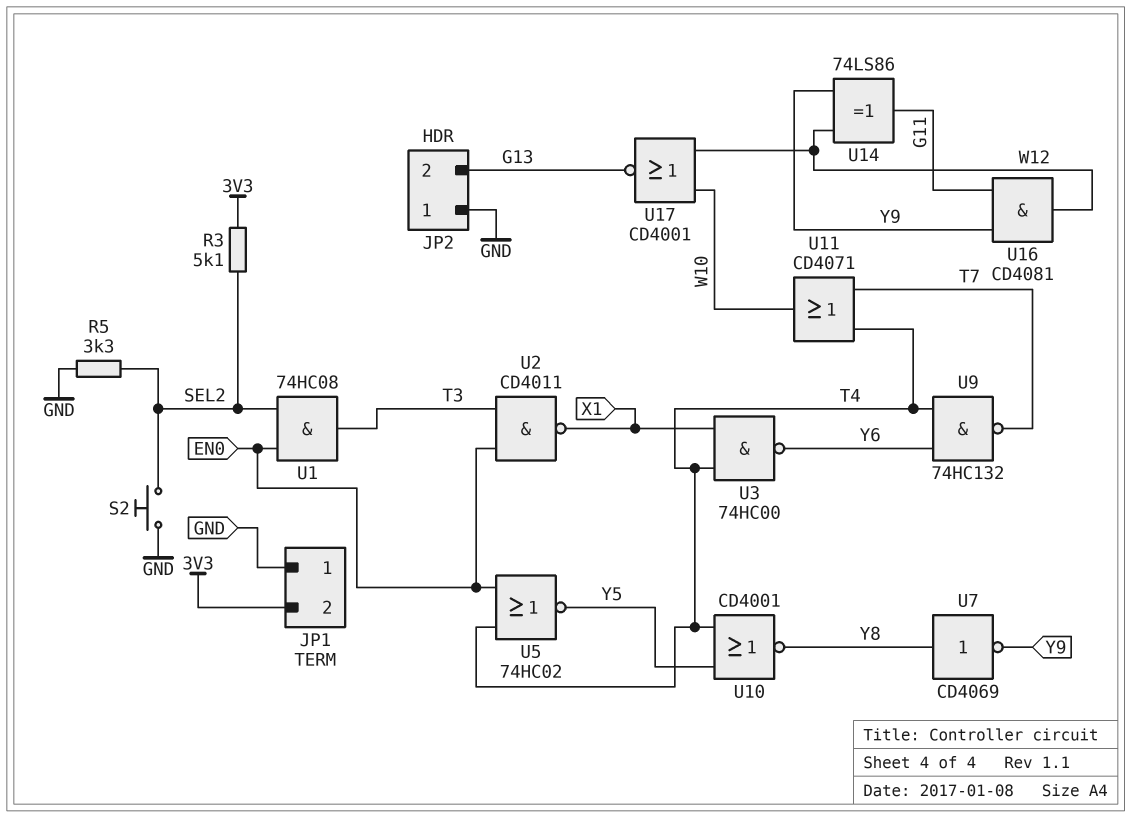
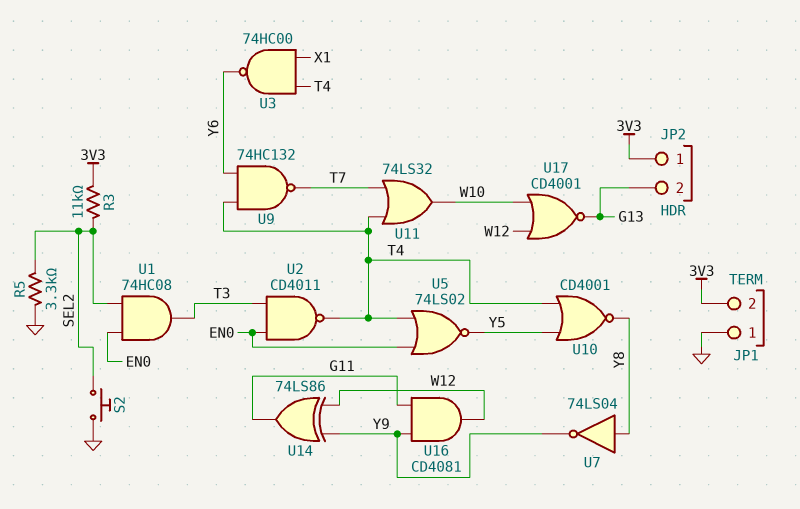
JP2 pin 1: GND -> 3V3
R3: 5.1k (3V3, SEL2) -> 11k (3V3, SEL2)
U2: NAND CD4011 (in EN0, in T3, out X1) -> NAND CD4011 (in EN0, in T3, out T4)
U5: NOR 74HC02 (in EN0, in T4, out Y5) -> NOR 74LS02 (in EN0, in T4, out Y5)
U7: NOT CD4069 (in Y8, out Y9) -> NOT 74LS04 (in Y8, out Y9)
U11: OR CD4071 (in T4, in T7, out W10) -> OR 74LS32 (in T4, in T7, out W10)

